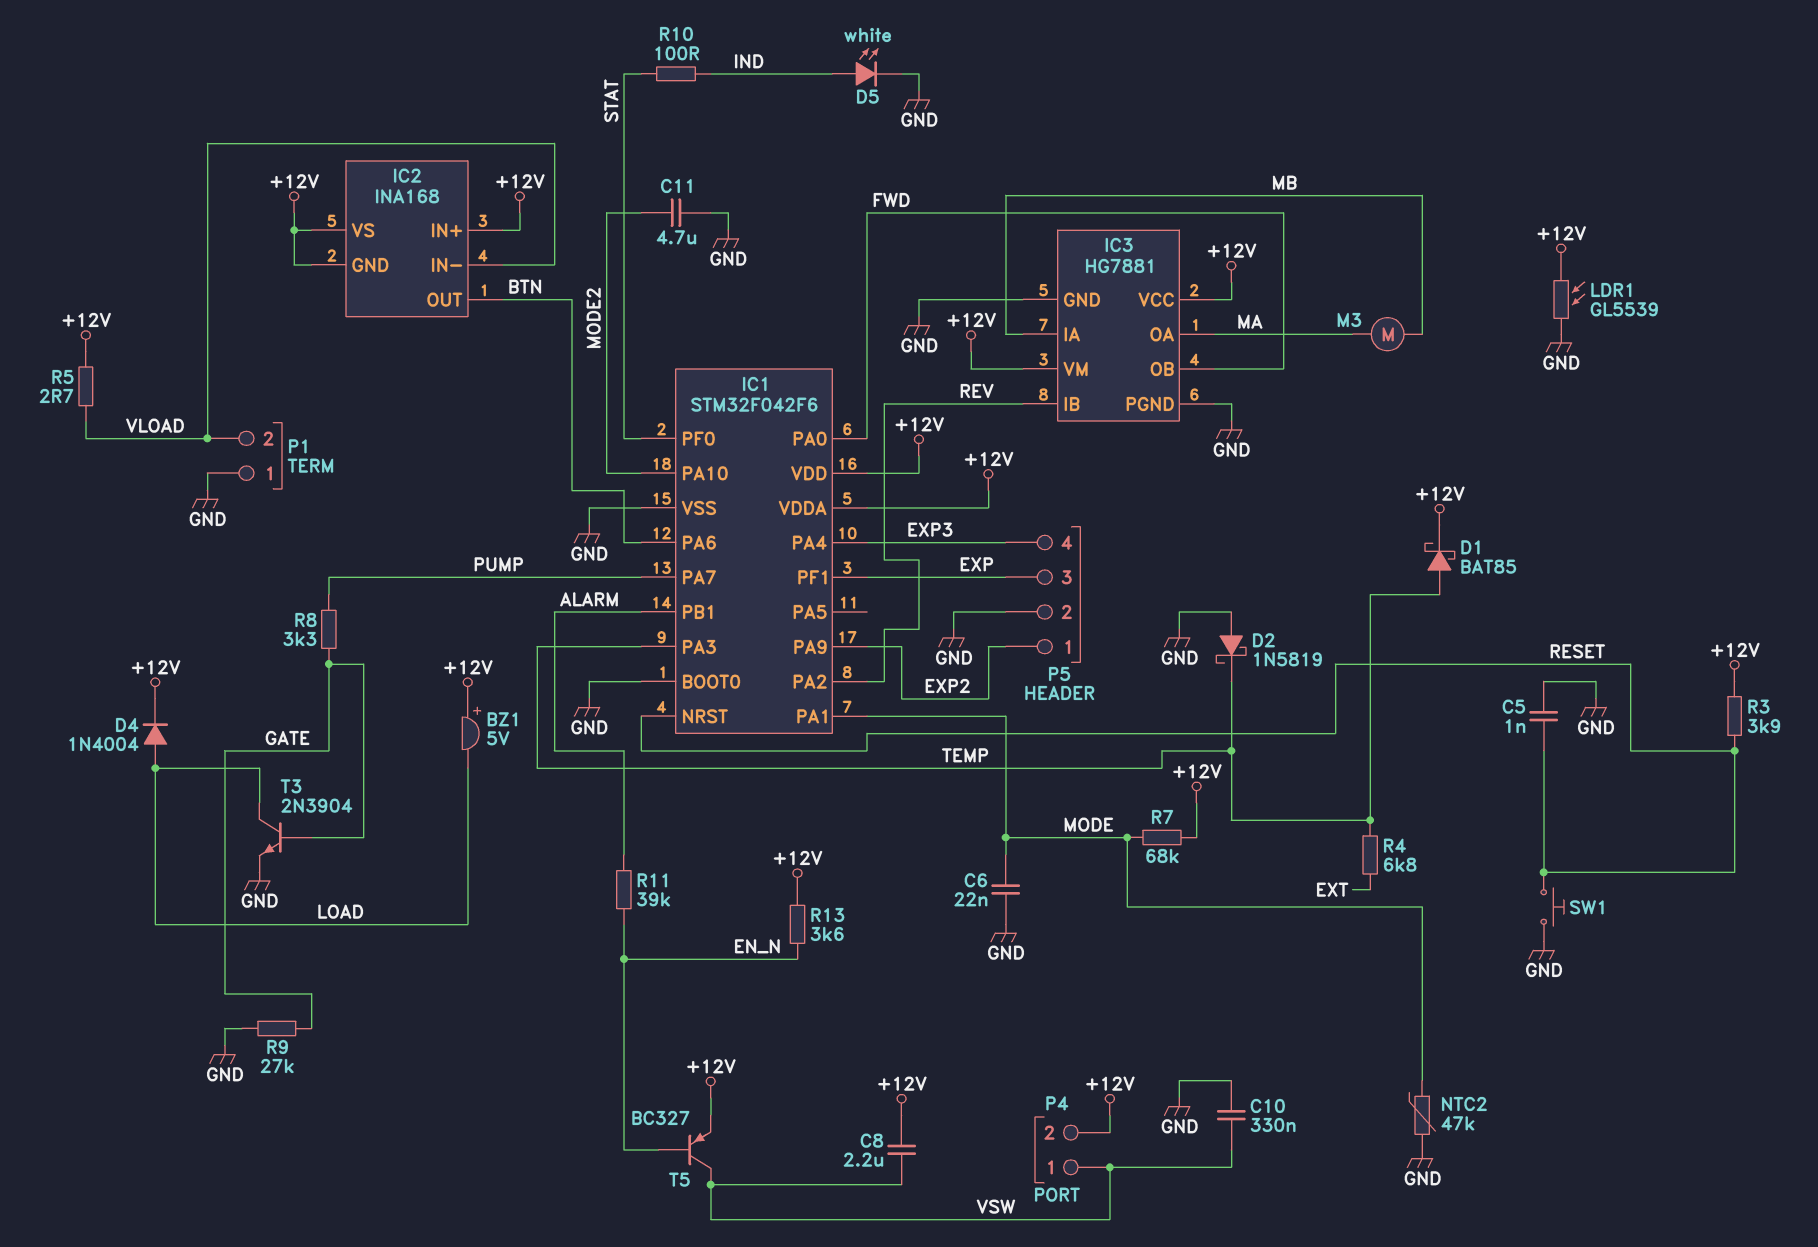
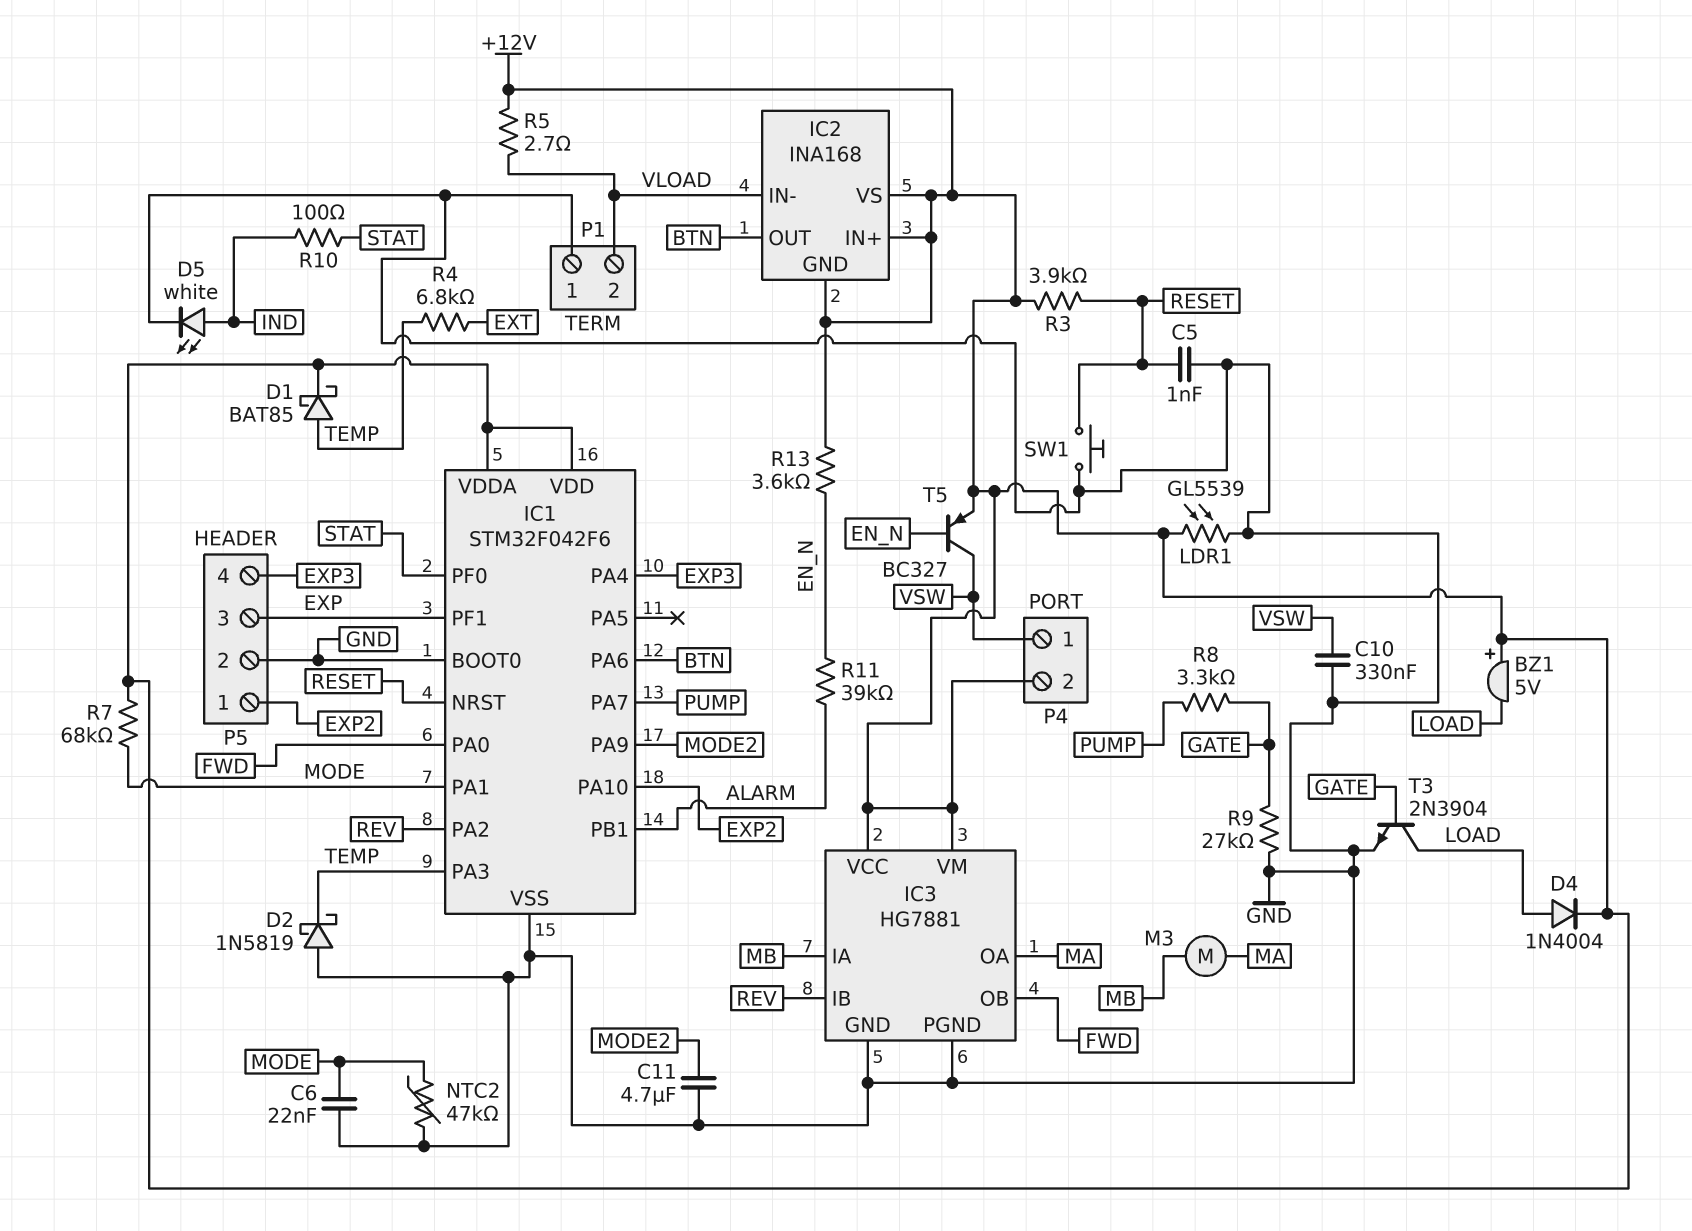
C8: 2.2uF (+12V, VSW) -> none
IC1 pin PA9: EXP2 -> MODE2
IC1 pin PA10: MODE2 -> EXP2

